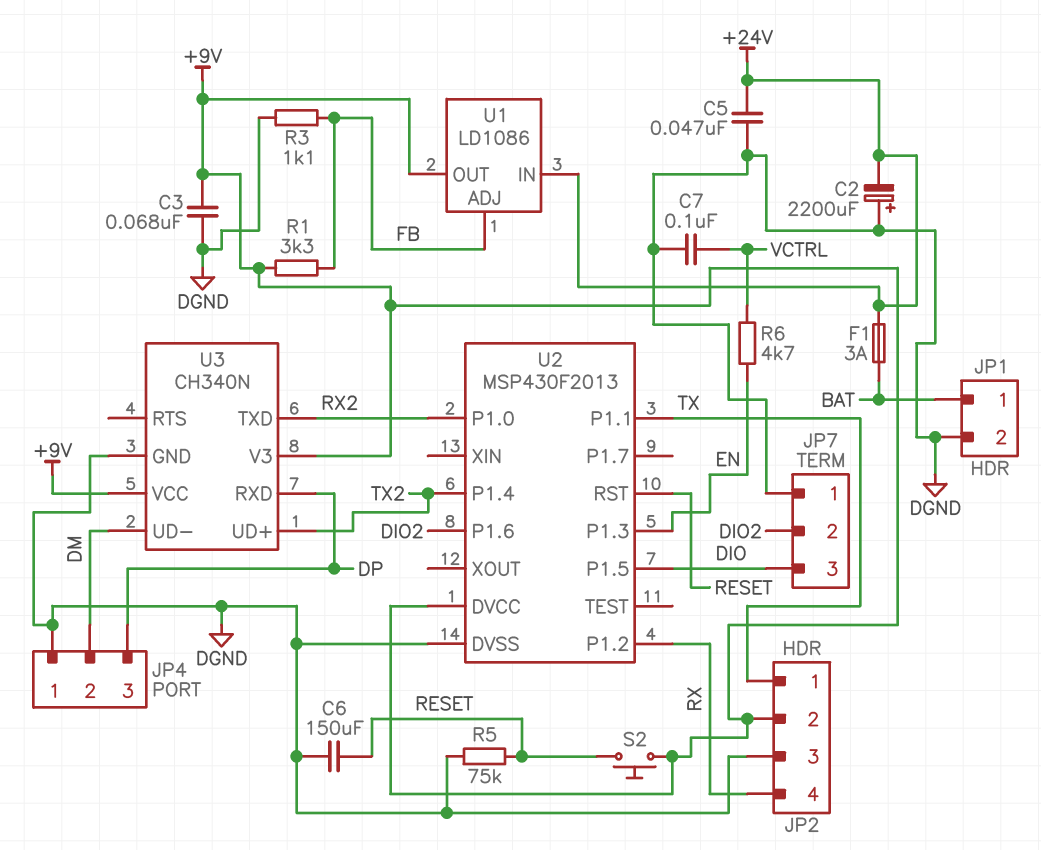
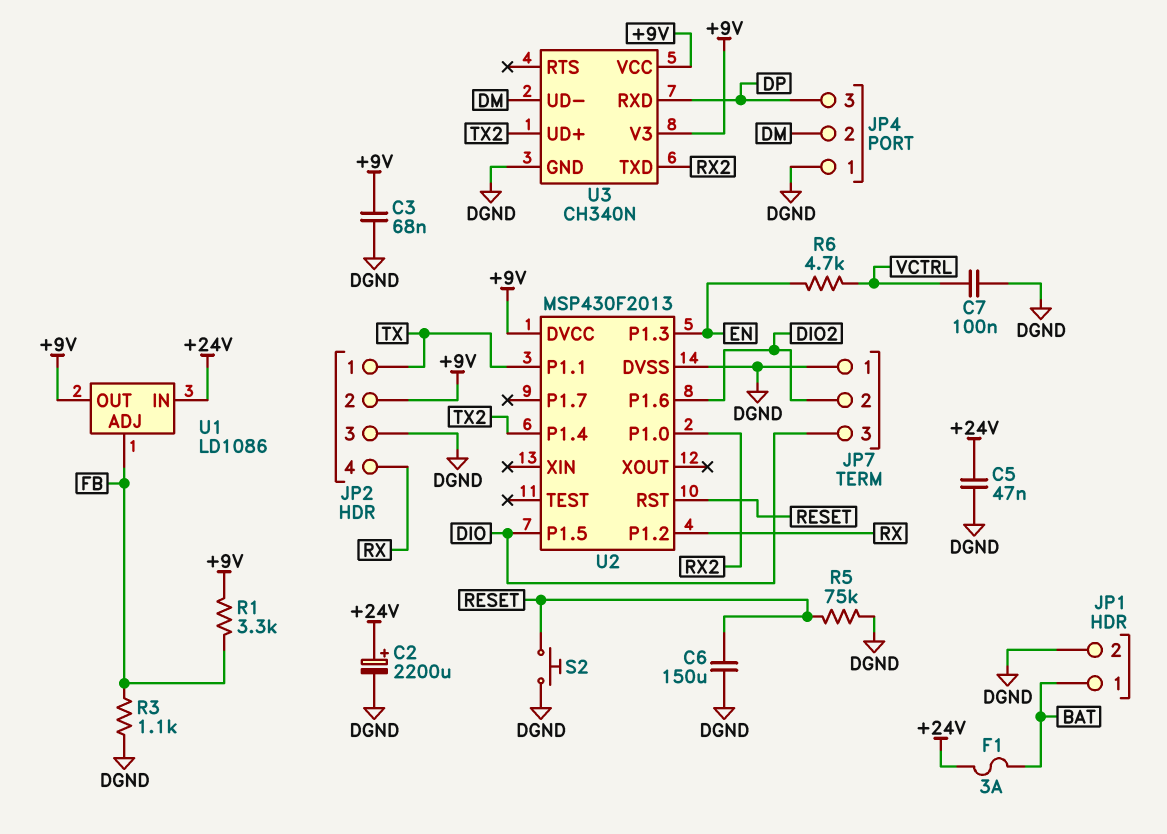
C2: 2200uF (plus DGND, minus +24V) -> 2200uF (plus +24V, minus DGND)
S2: button (+9V, RESET) -> button (DGND, RESET)

